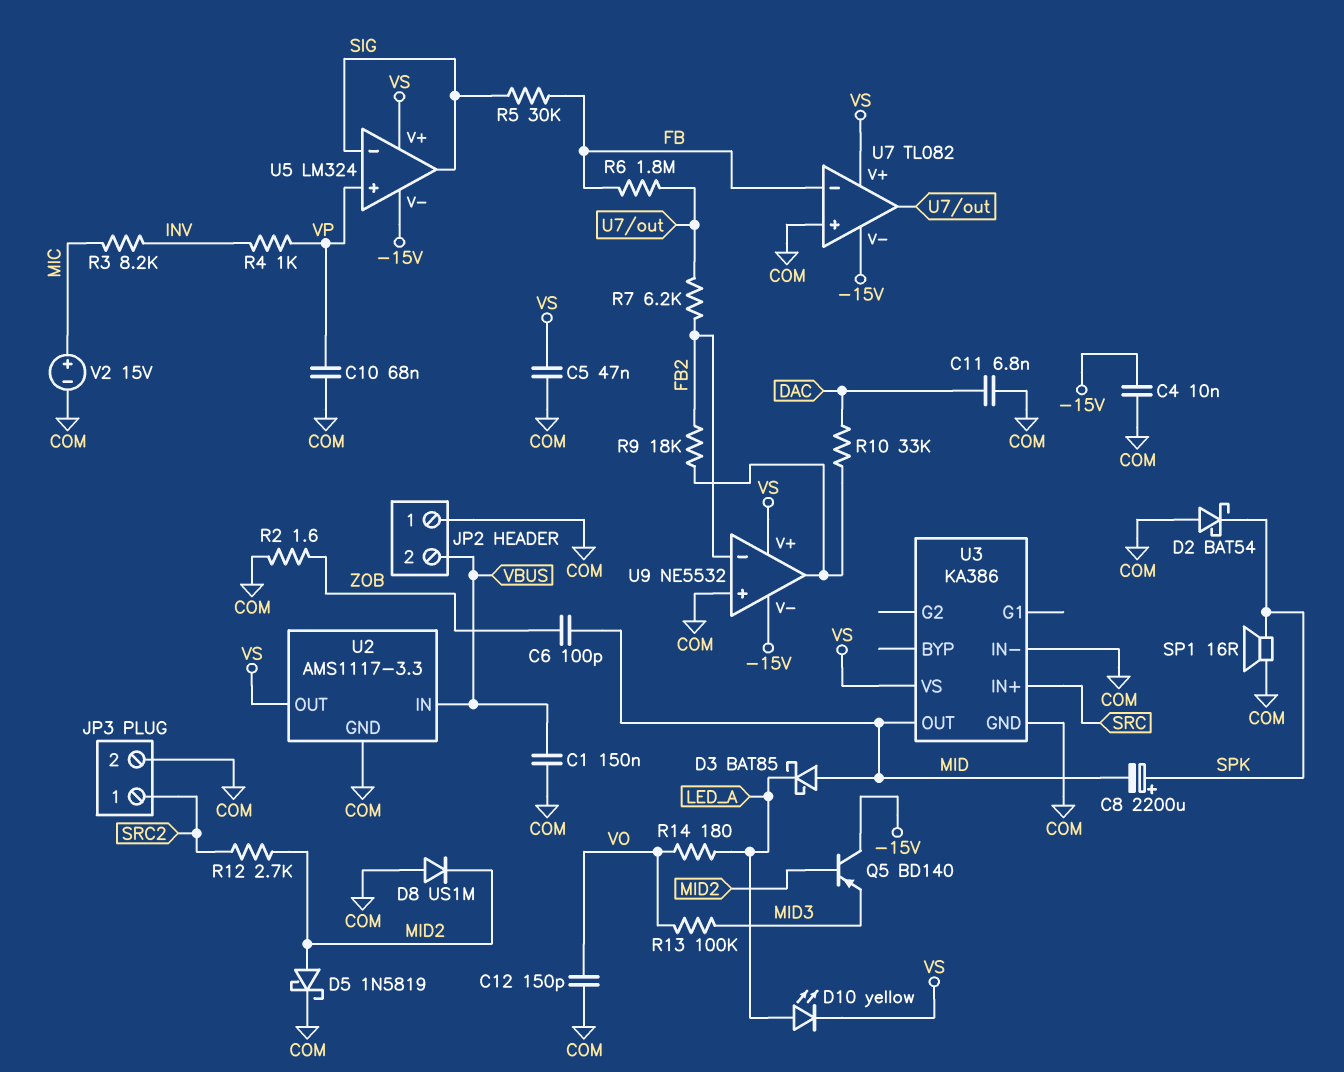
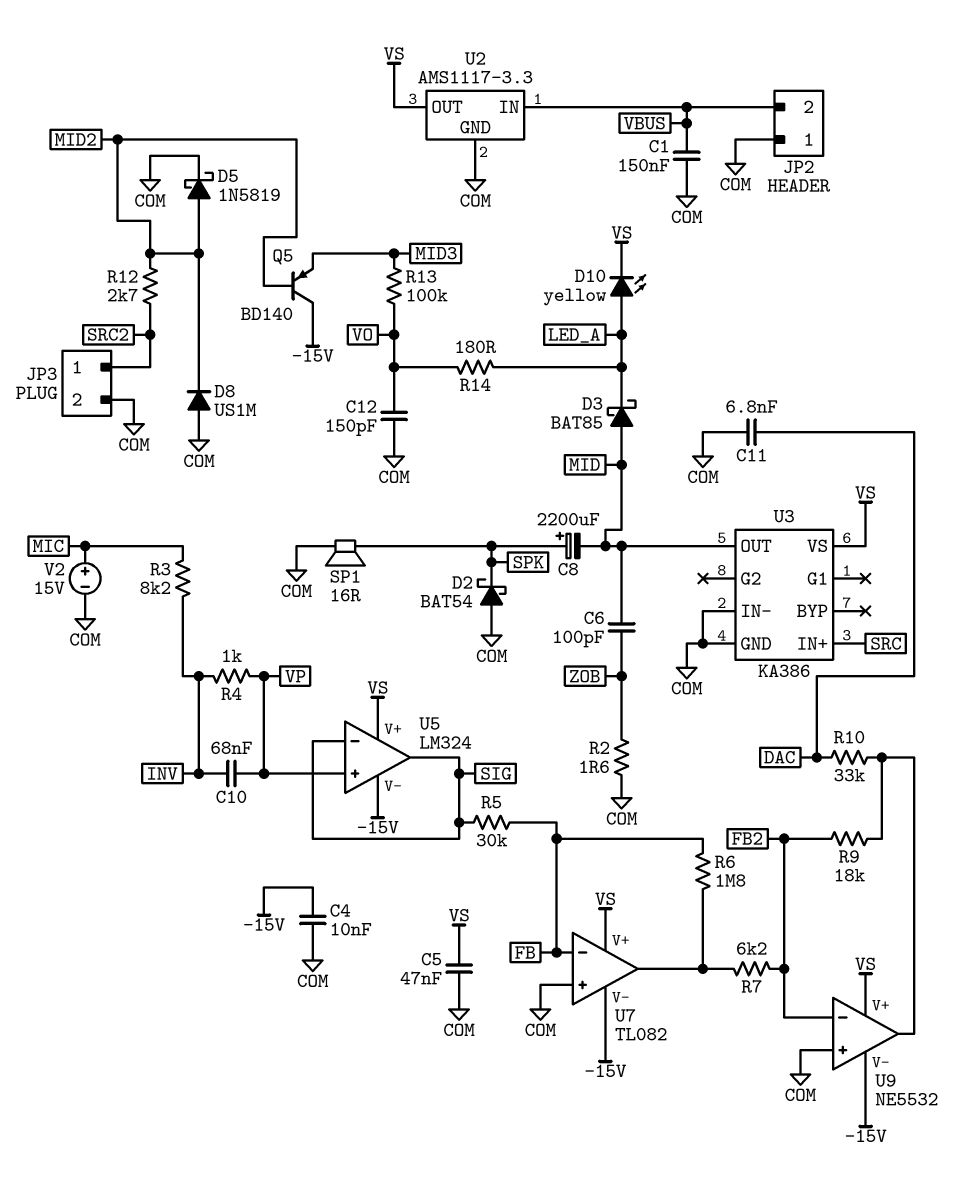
C10: 68nF (COM, VP) -> 68nF (INV, VP)

